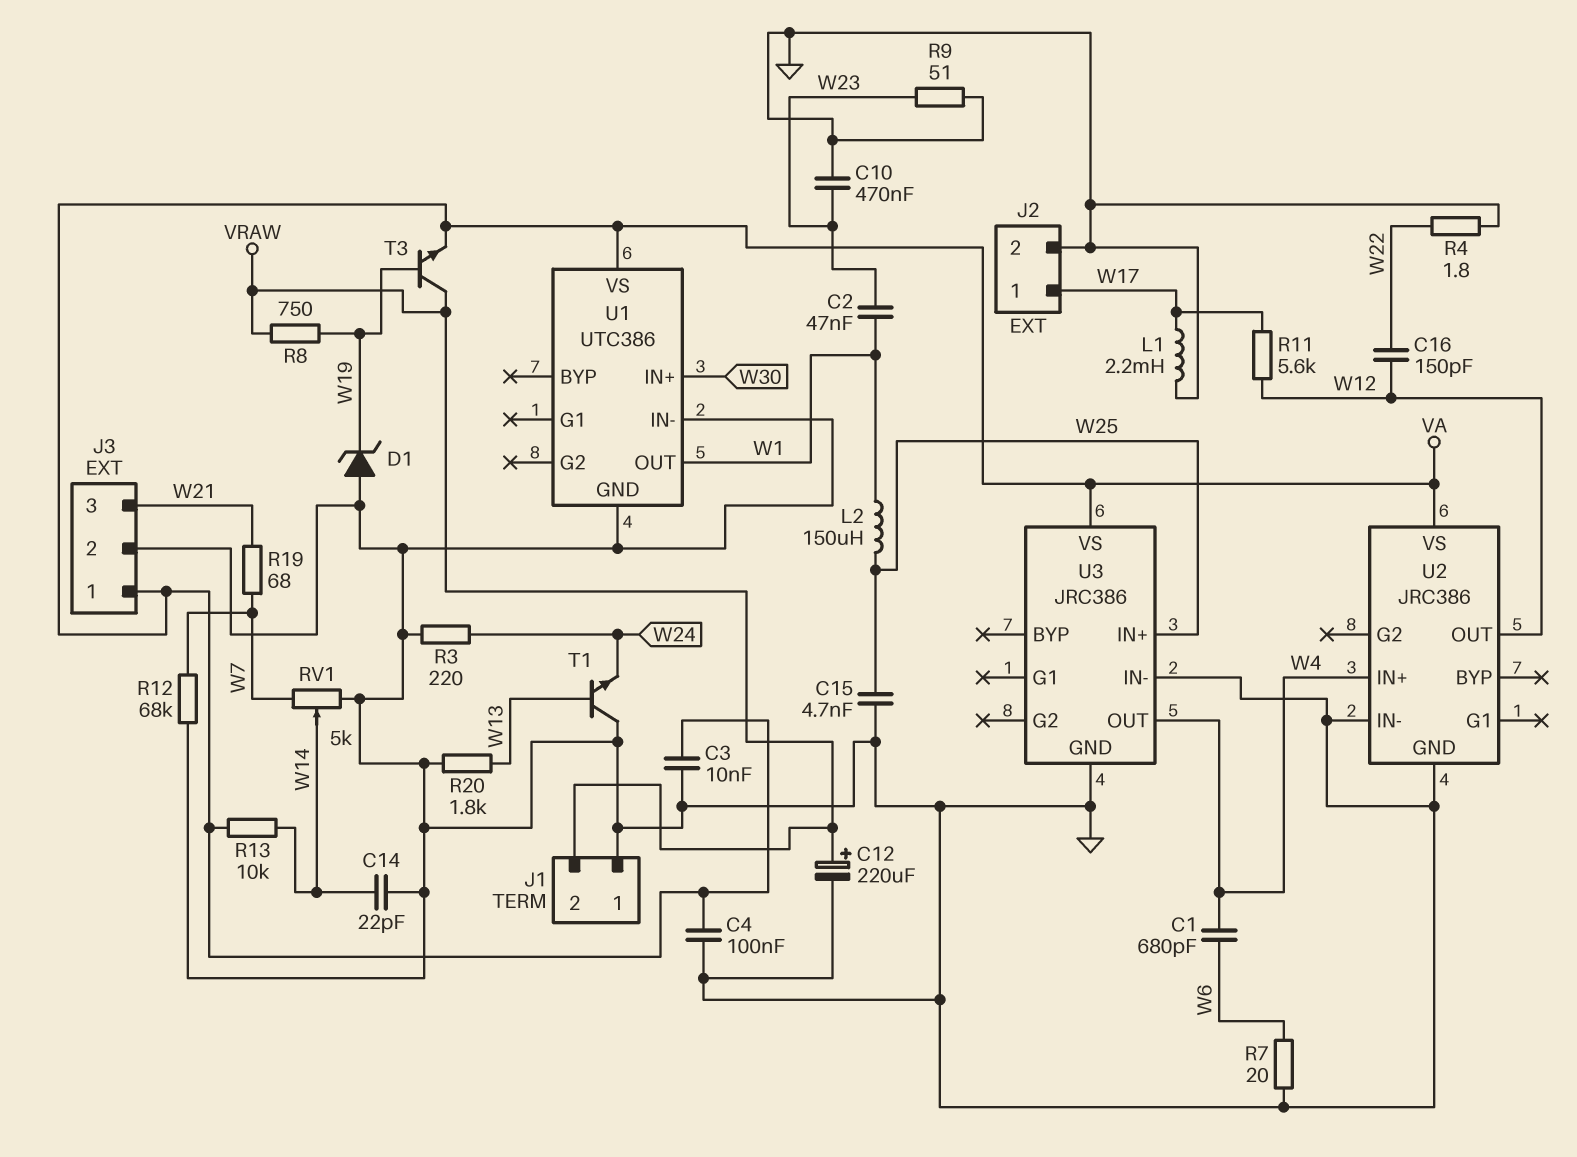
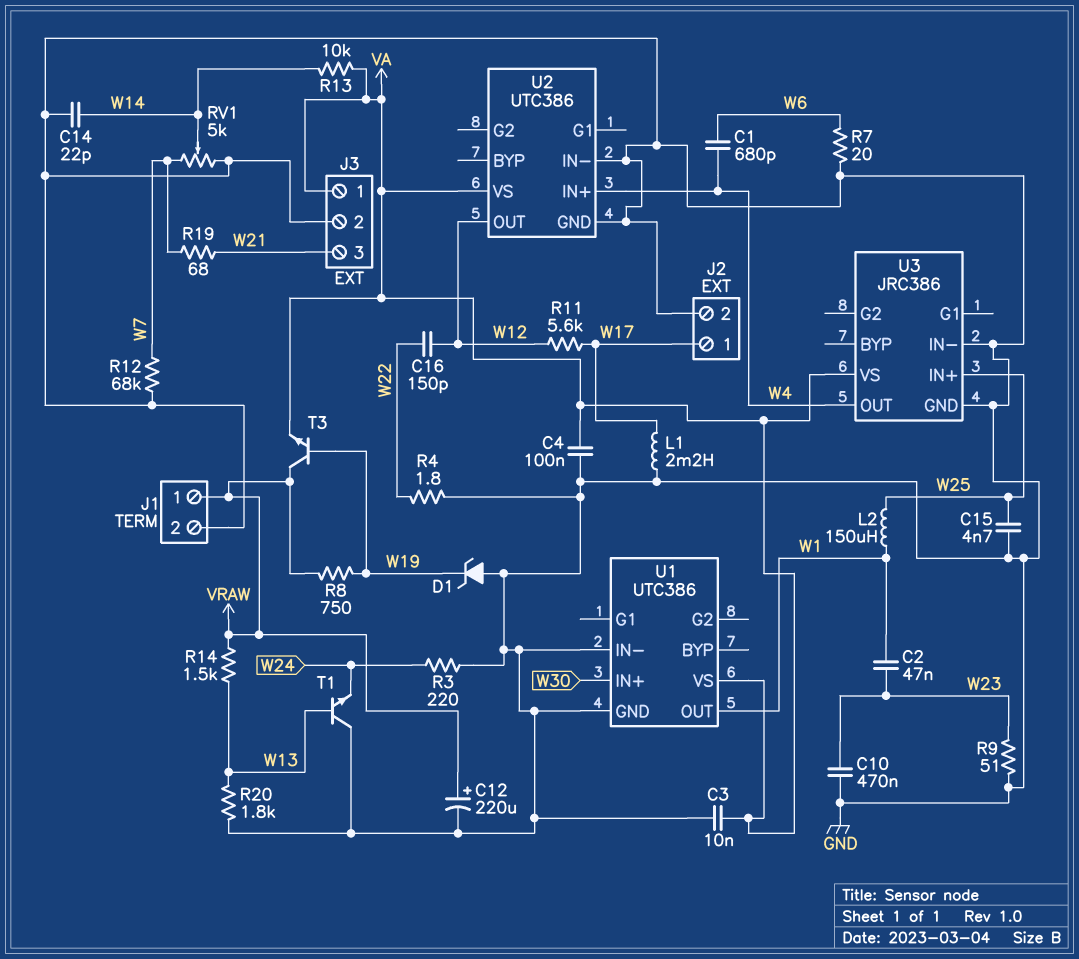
J1 pin 1: GND -> VRAW
J1 pin 2: VRAW -> GND
R14: none -> 1.5k (VRAW, W13)
U2: JRC386 -> UTC386

